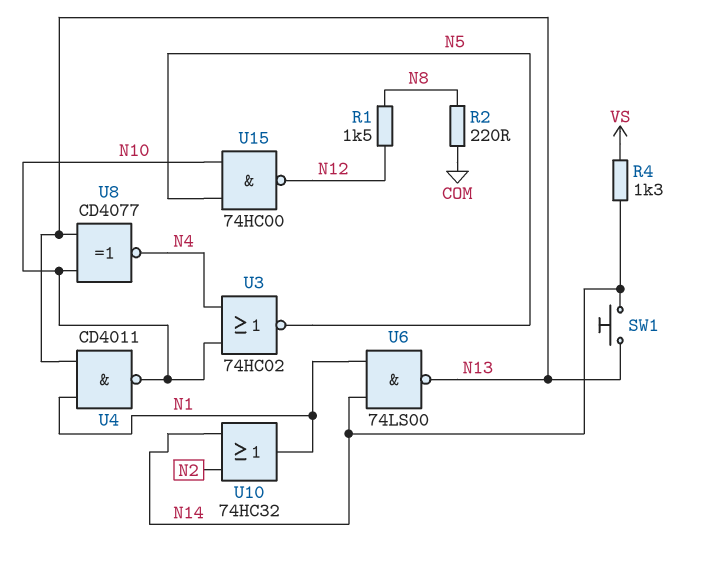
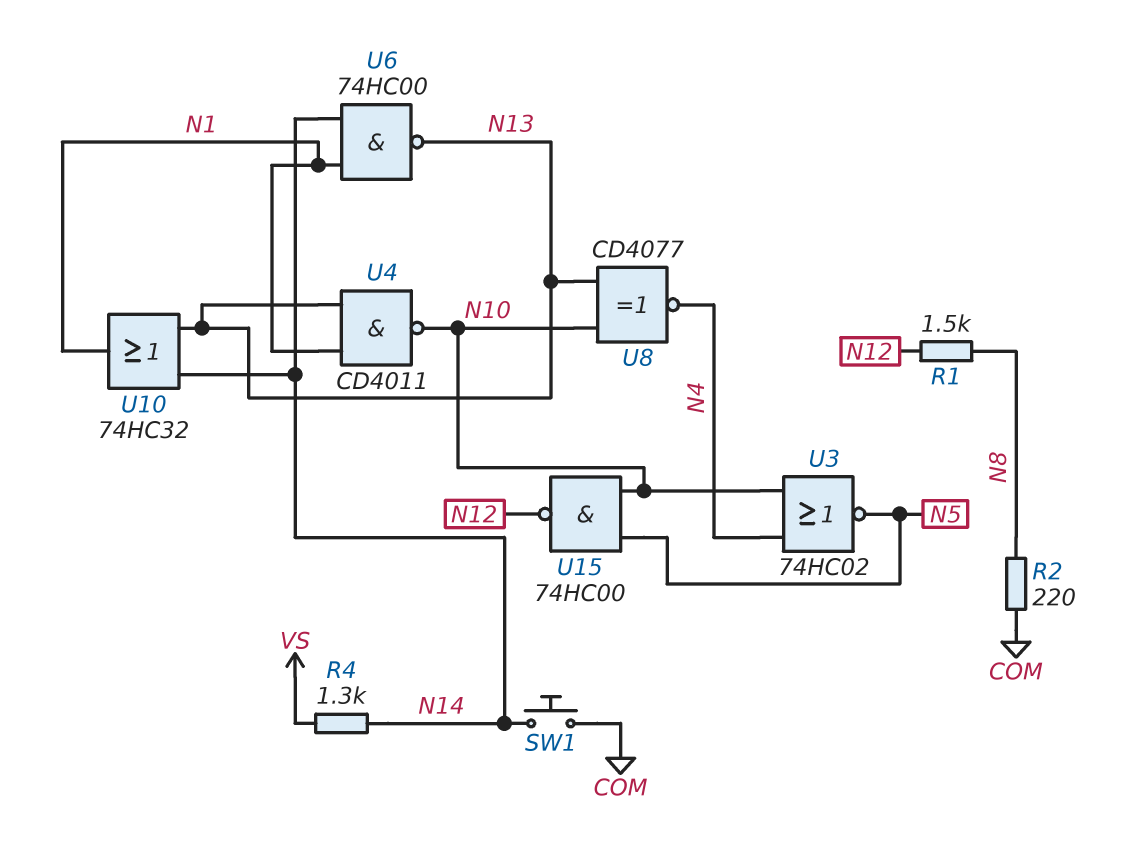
SW1: button (N13, N14) -> button (COM, N14)
U6: NAND 74LS00 (in N1, in N14, out N13) -> NAND 74HC00 (in N1, in N14, out N13)
U10: OR 74HC32 (in N2, in N14, out N1) -> OR 74HC32 (in N13, in N14, out N1)

